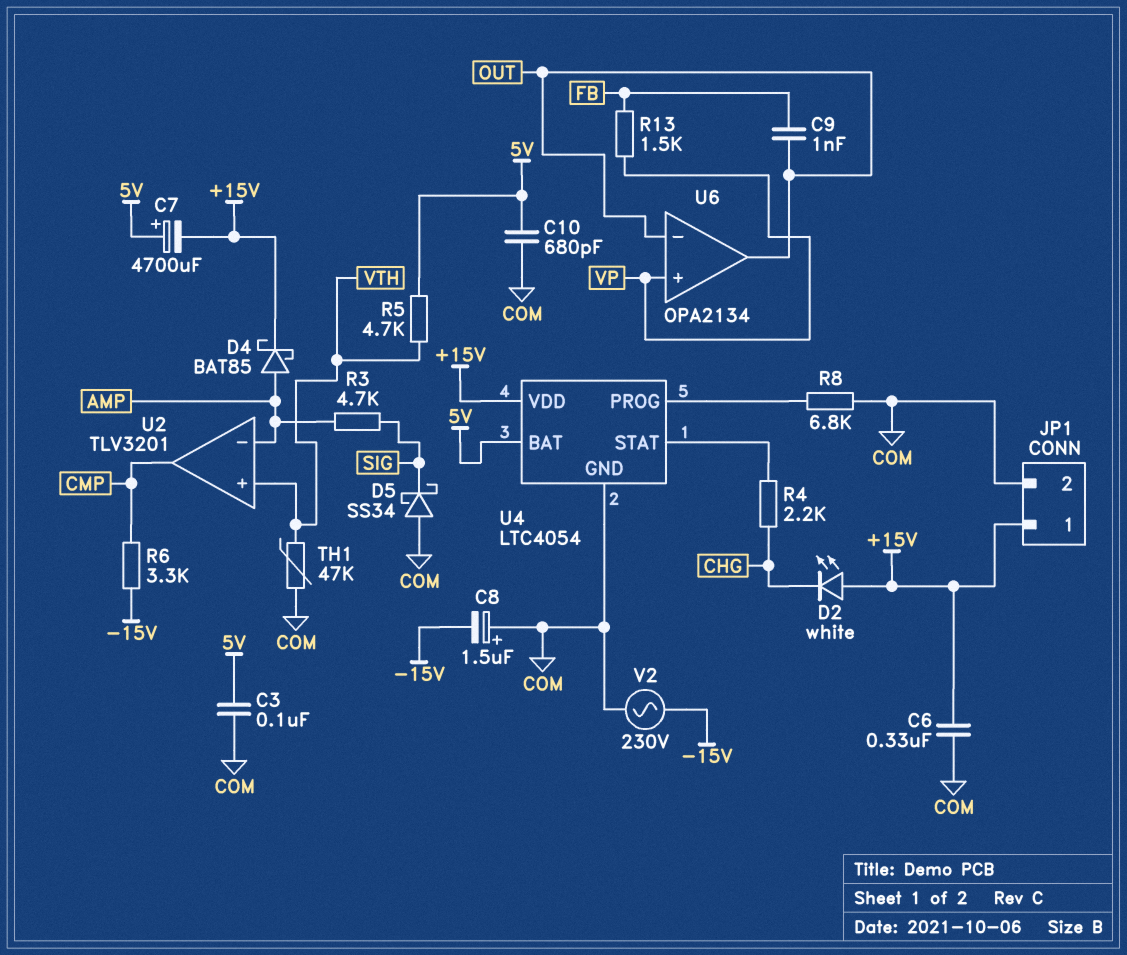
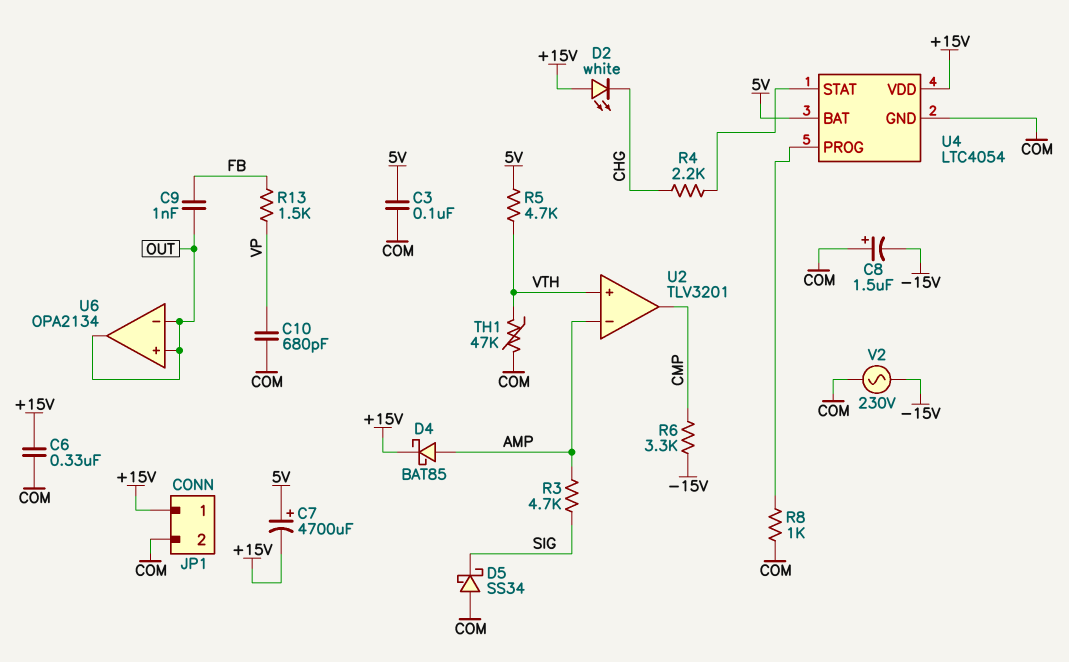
C10: 680pF (5V, COM) -> 680pF (COM, VP)
R8: 6.8k (COM, U4/PROG) -> 1k (COM, U4/PROG)
U6 pin in+: VP -> OUT

